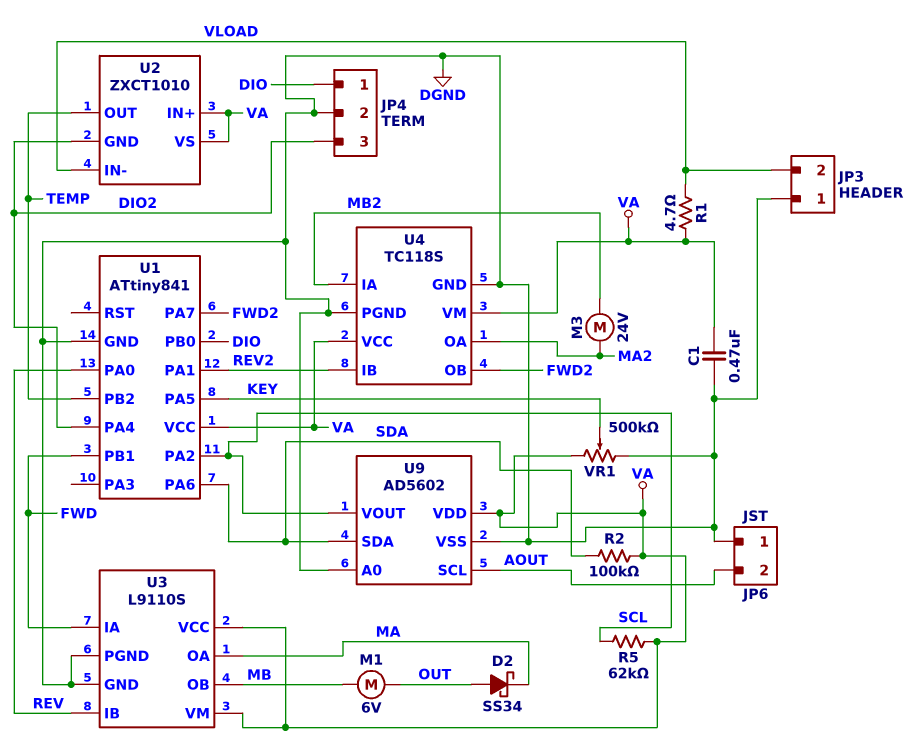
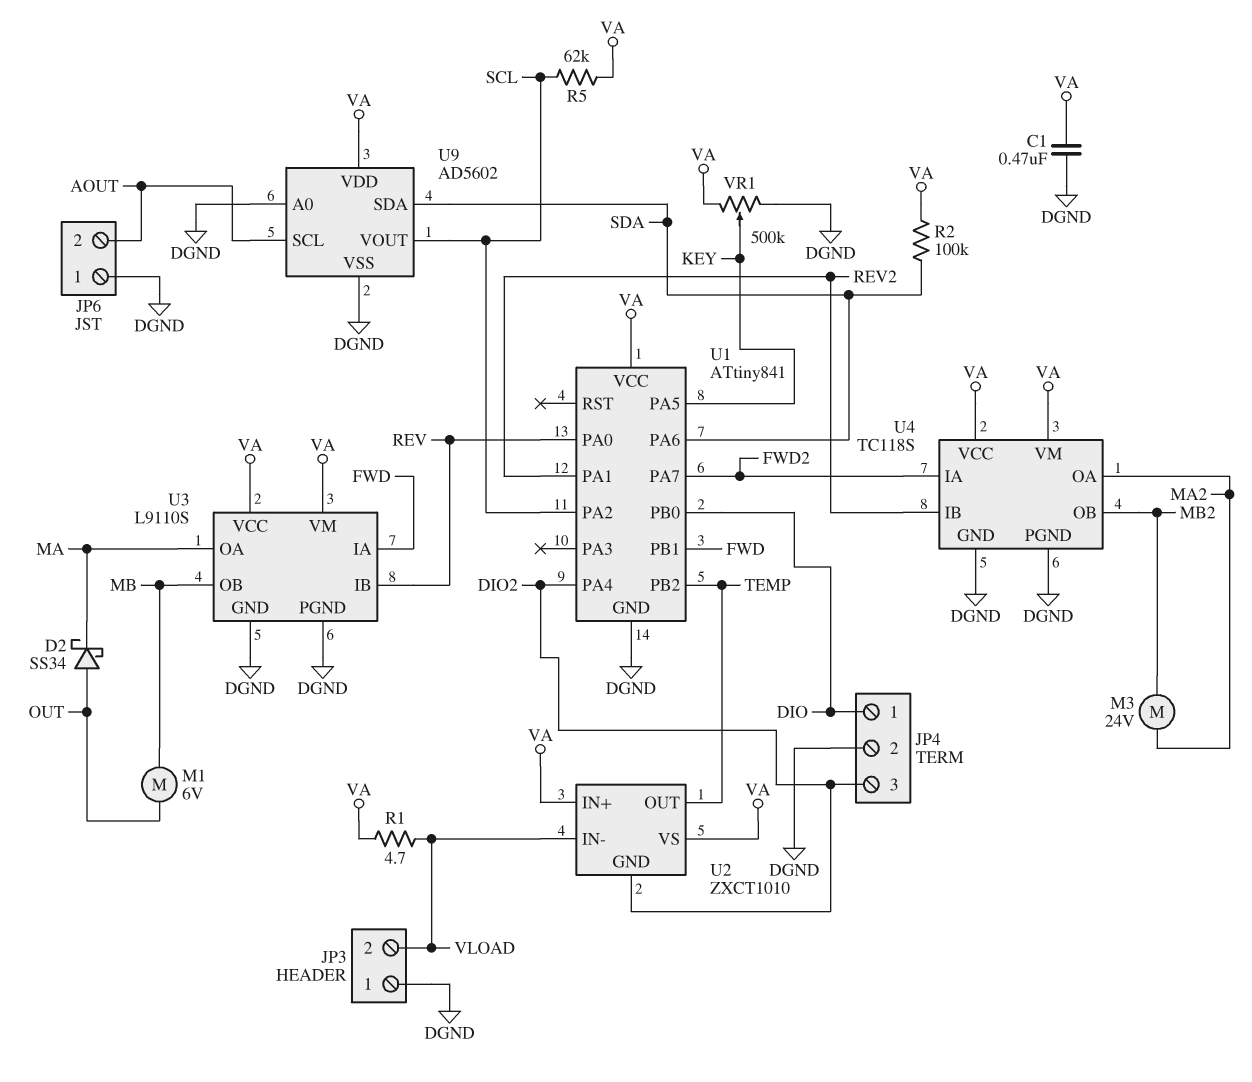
U4 pin IA: MB2 -> FWD2
U4 pin OB: FWD2 -> MB2

